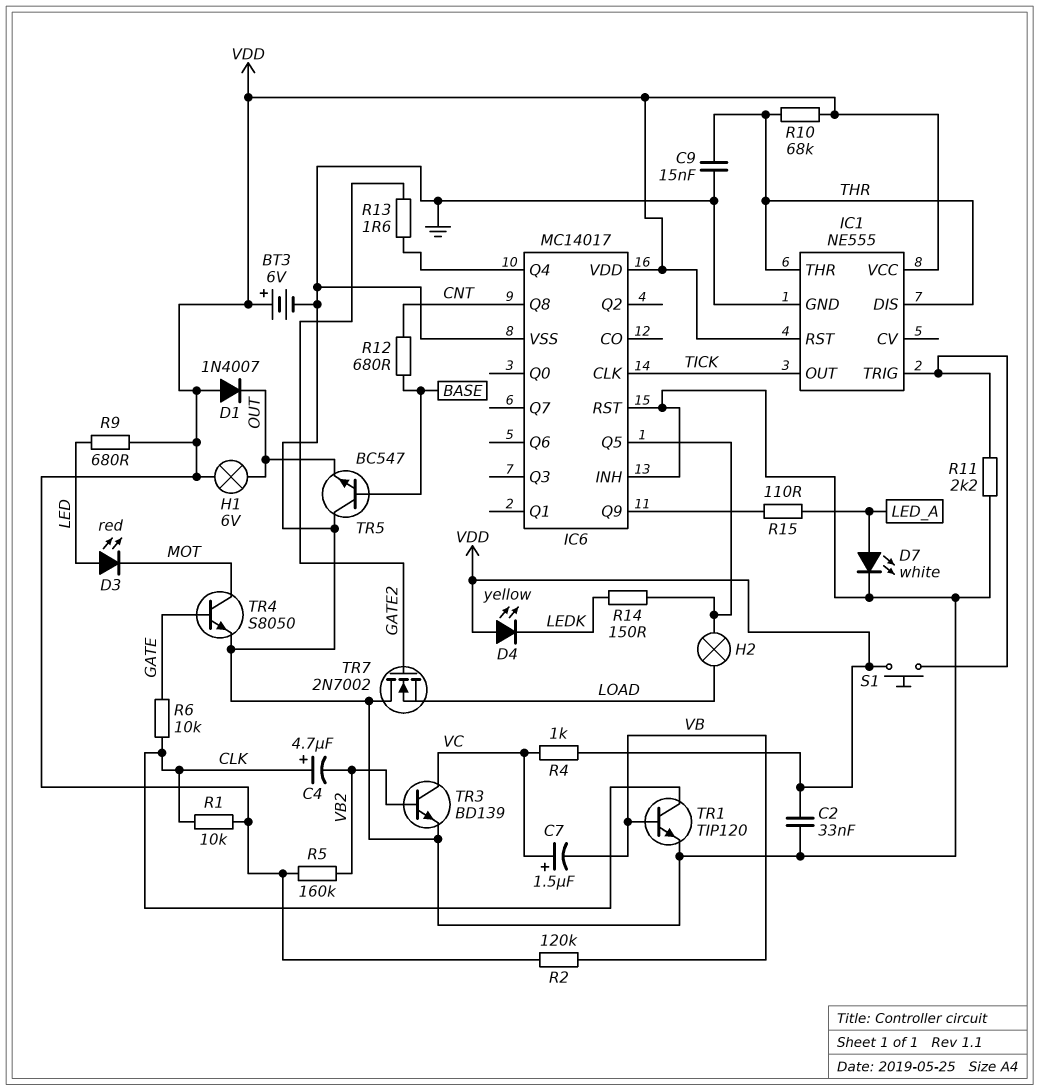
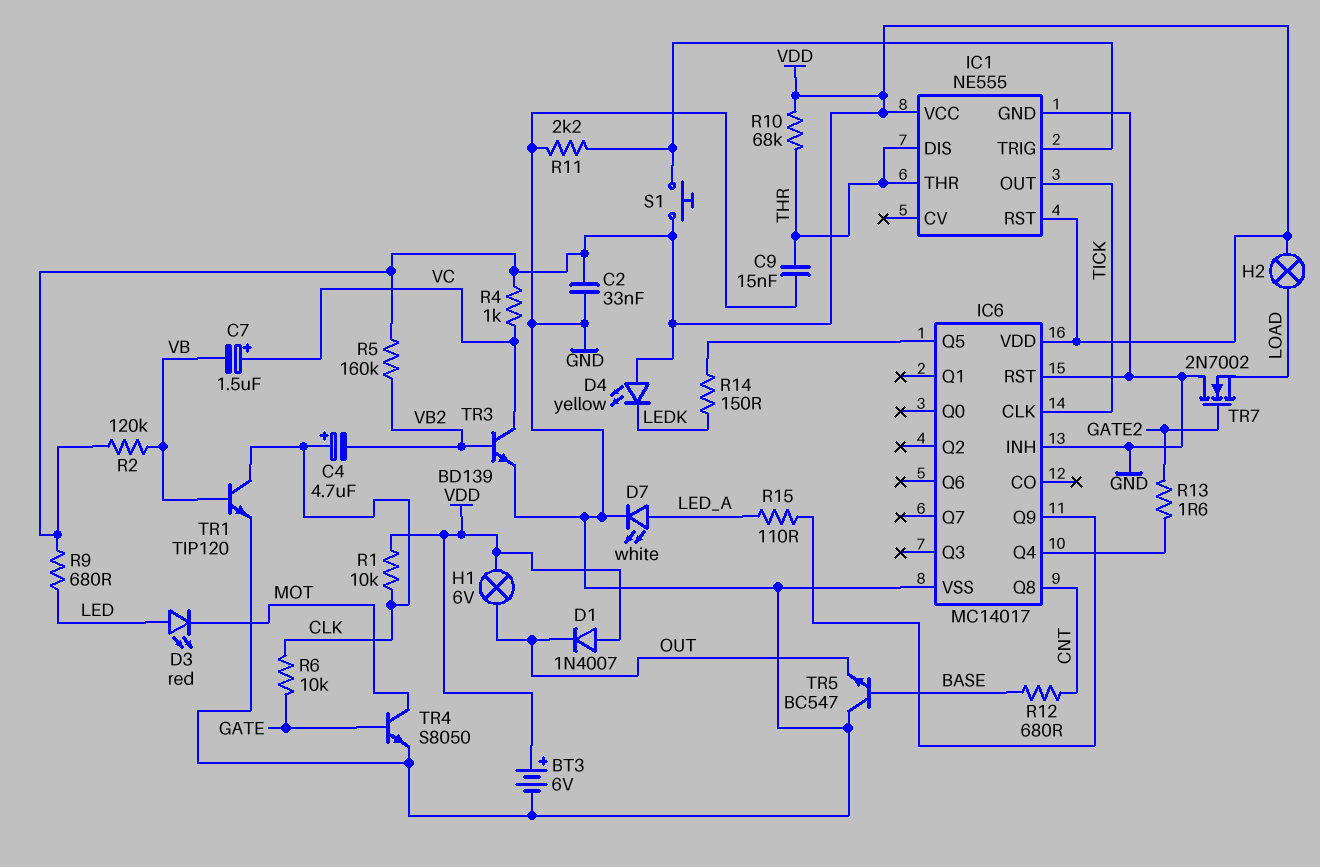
H2: lamp (IC6/Q5, LOAD) -> lamp (LOAD, VDD)

